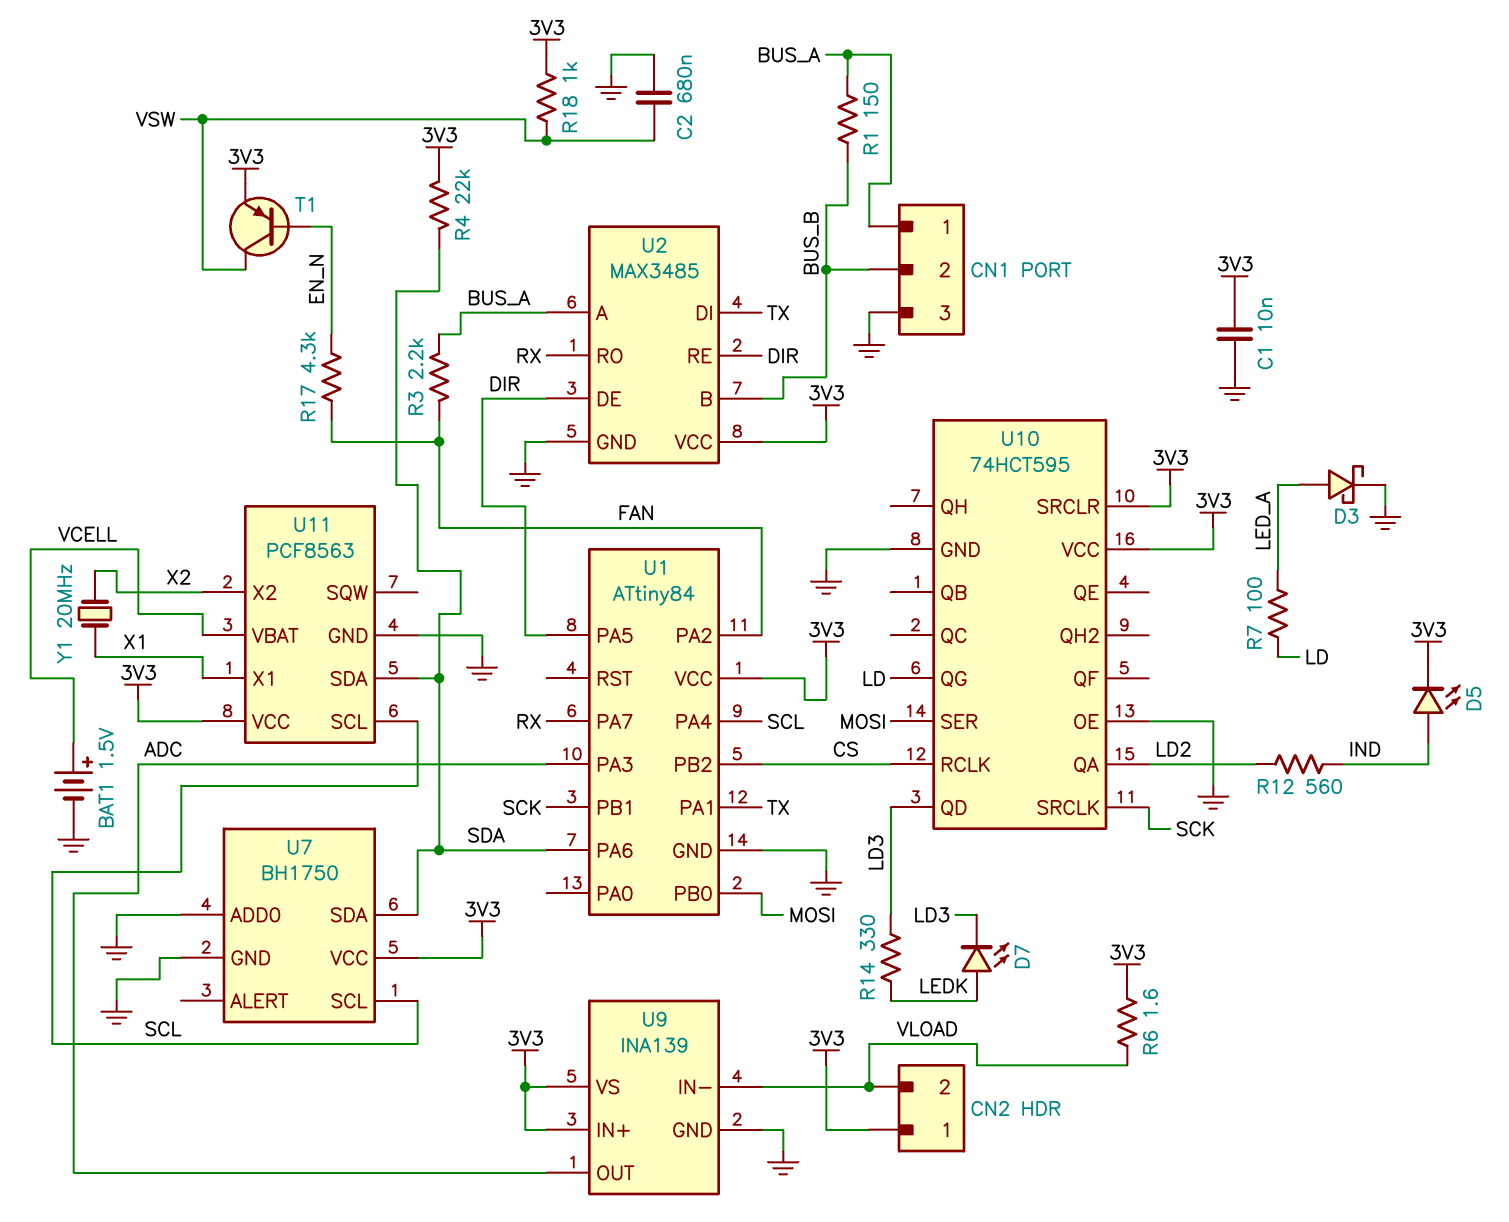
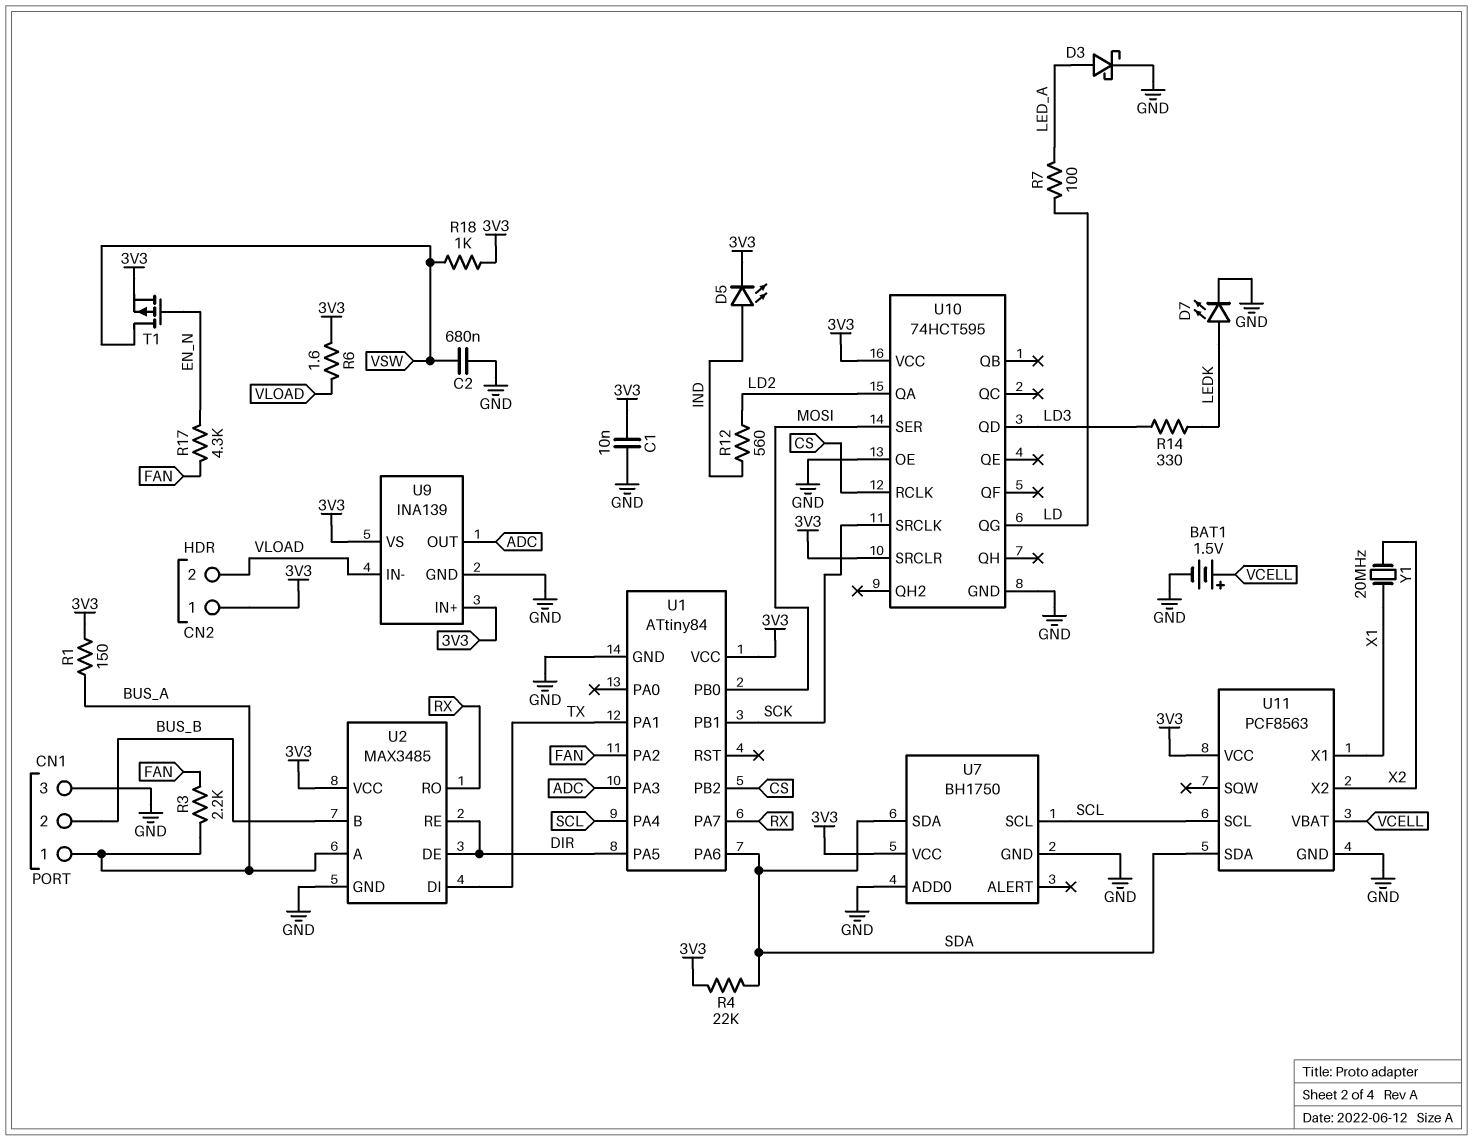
D7: LED (A LEDK, K LD3) -> LED (A LEDK, K GND)
R1: 150 (BUS_A, BUS_B) -> 150 (3V3, BUS_A)
T1: PNP (B EN_N, C VSW, E 3V3) -> PMOS (G EN_N, D VSW, S 3V3)

